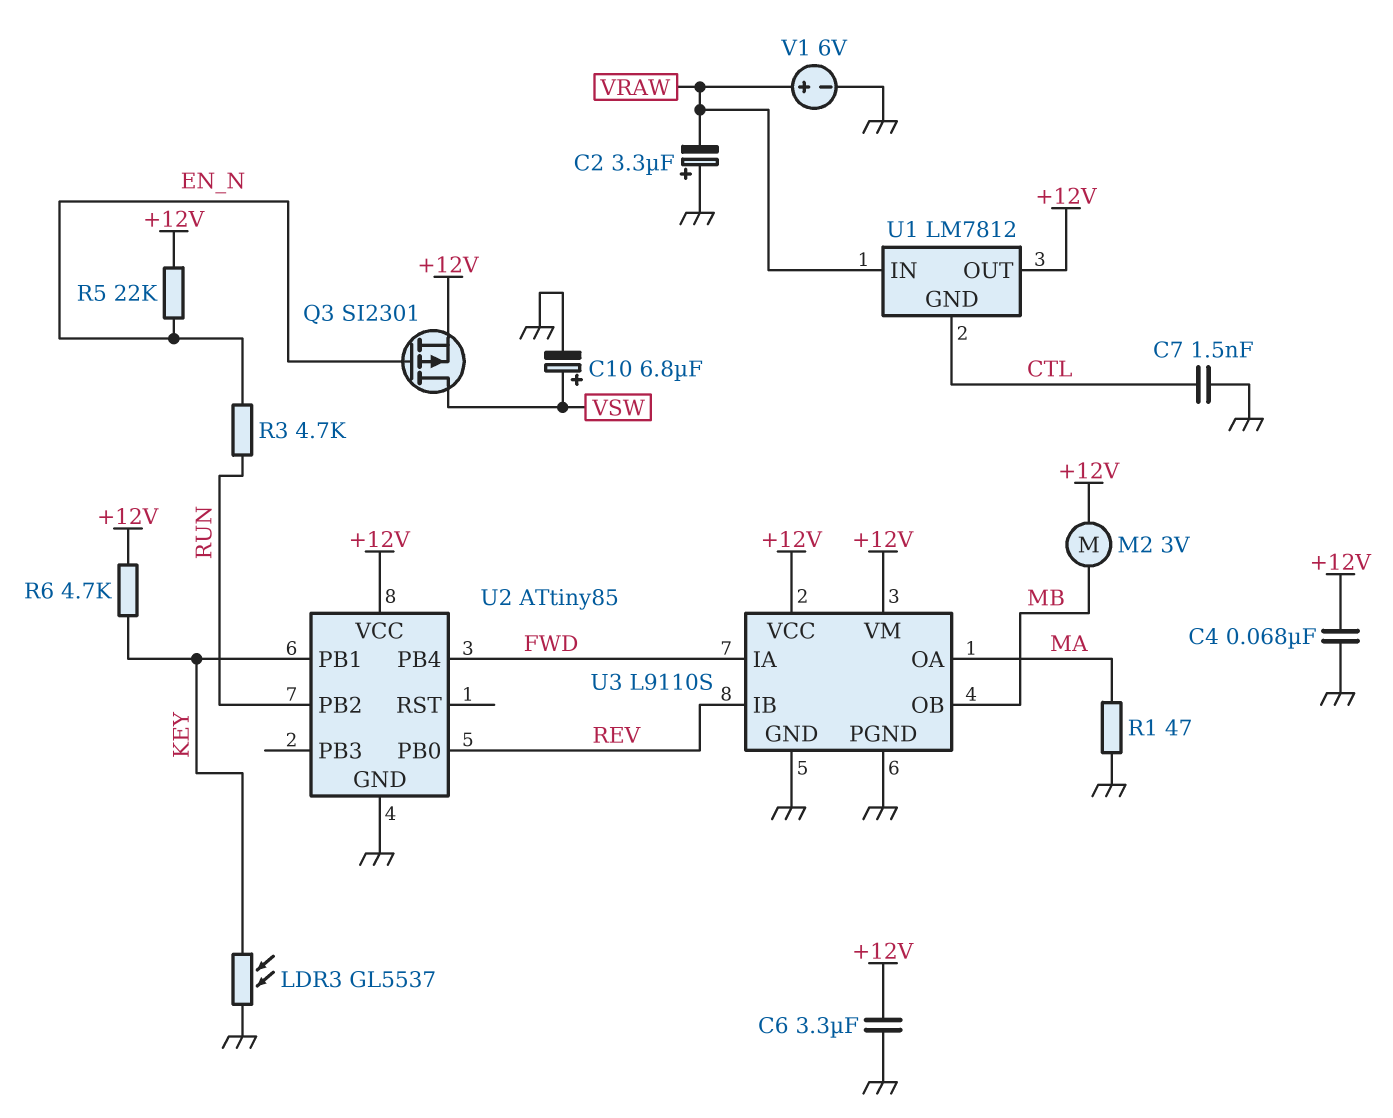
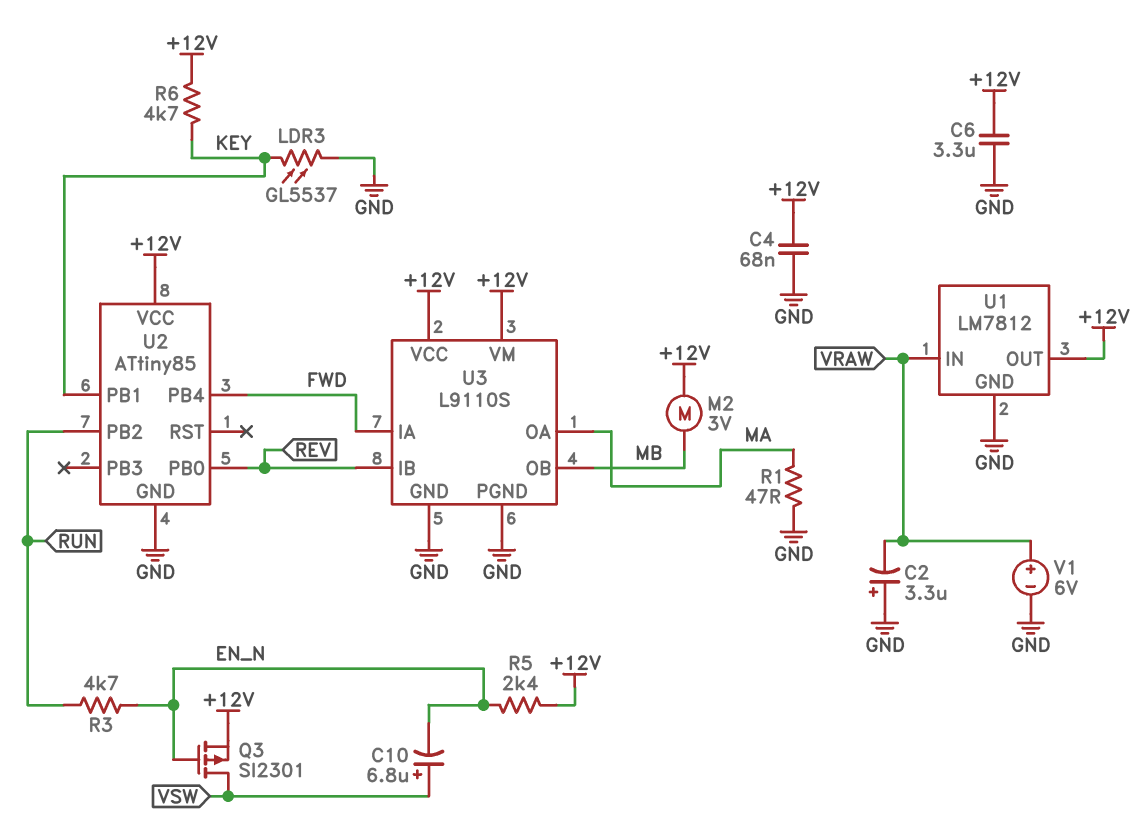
C7: 1.5nF (CTL, GND) -> none
C10: 6.8uF (plus VSW, minus GND) -> 6.8uF (plus VSW, minus EN_N)
R5: 22k (+12V, EN_N) -> 2.4k (+12V, EN_N)
U1 pin GND: CTL -> GND

